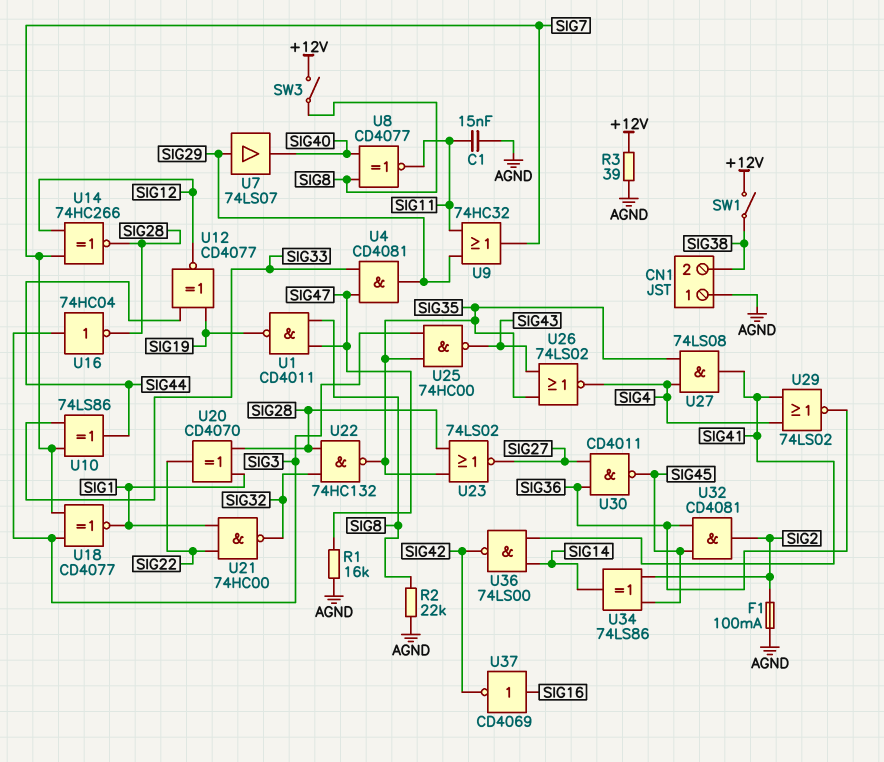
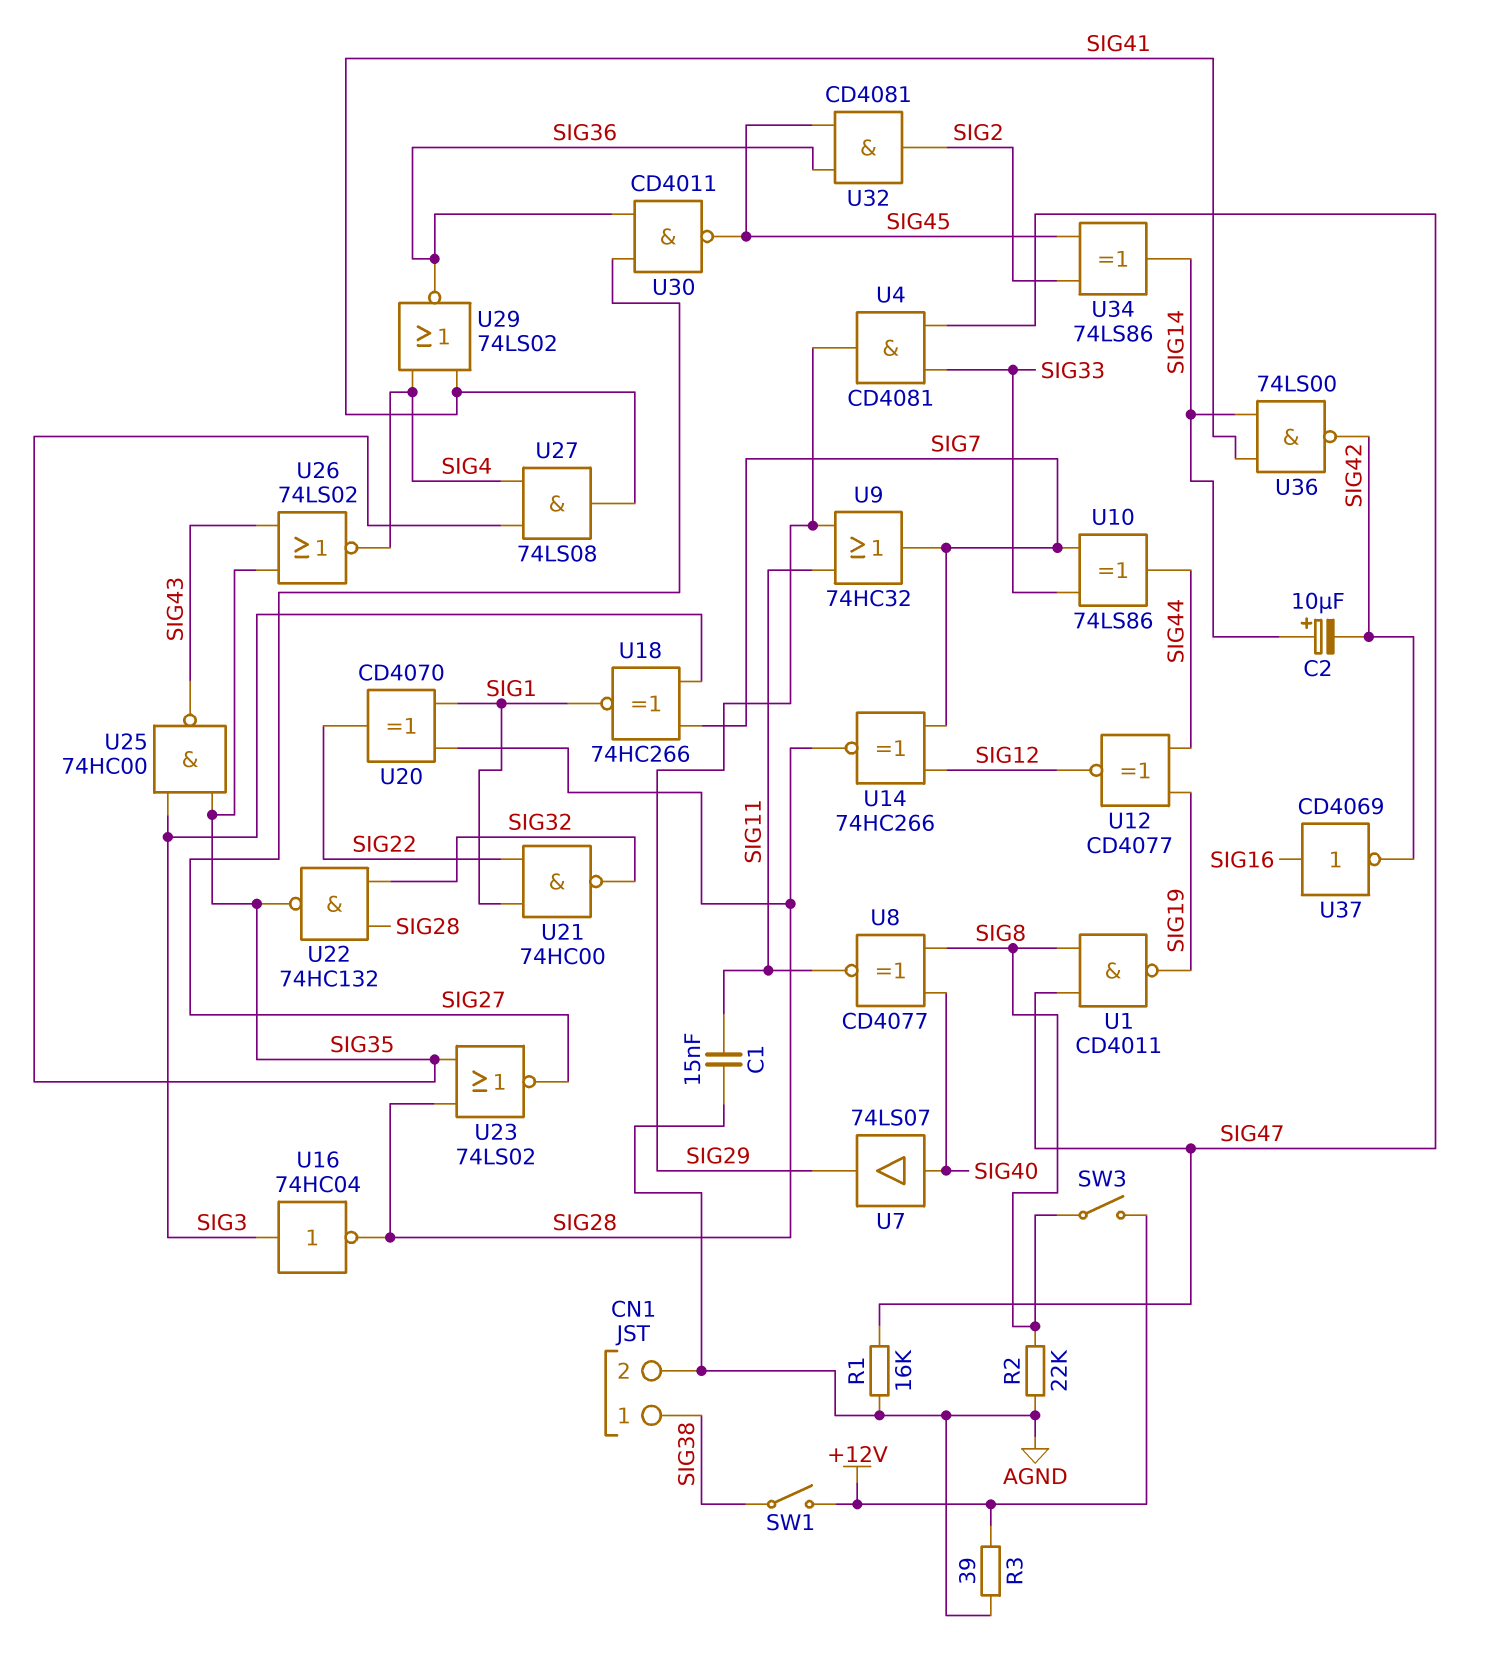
C2: none -> 10uF (plus SIG14, minus SIG42)
CN1 pin 1: AGND -> SIG38
CN1 pin 2: SIG38 -> AGND
F1: 100mA (AGND, SIG2) -> none
U7: buffer 74LS07 (in SIG29, out SIG40) -> buffer 74LS07 (in SIG40, out SIG29)
U18: XNOR CD4077 (in SIG3, in SIG7, out SIG1) -> XNOR 74HC266 (in SIG3, in SIG7, out SIG1)

